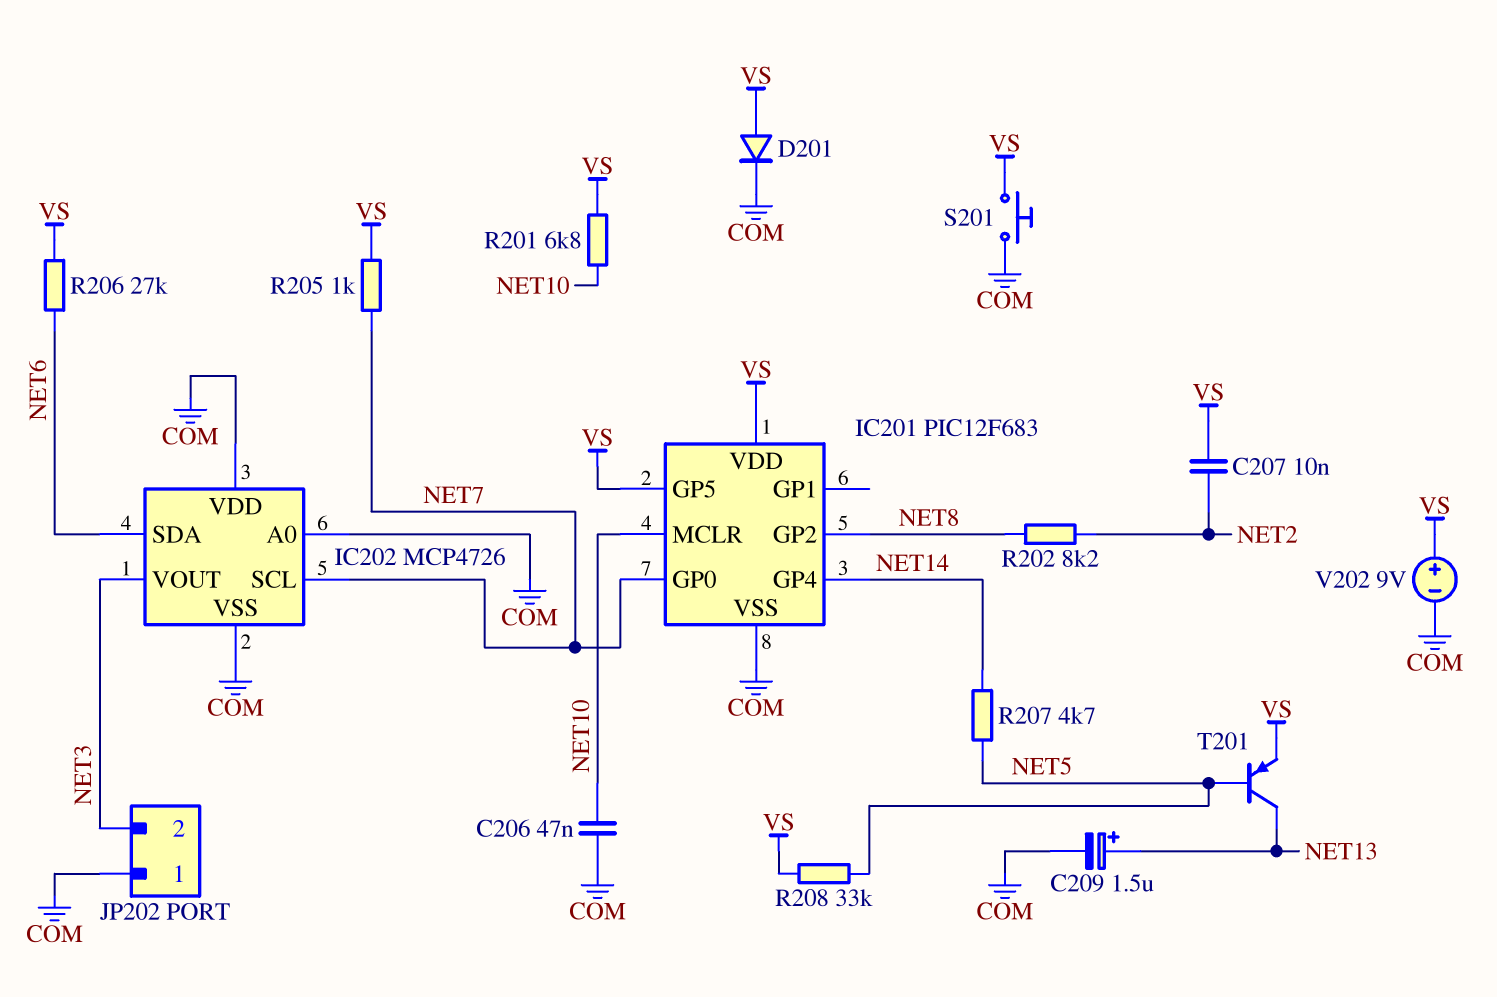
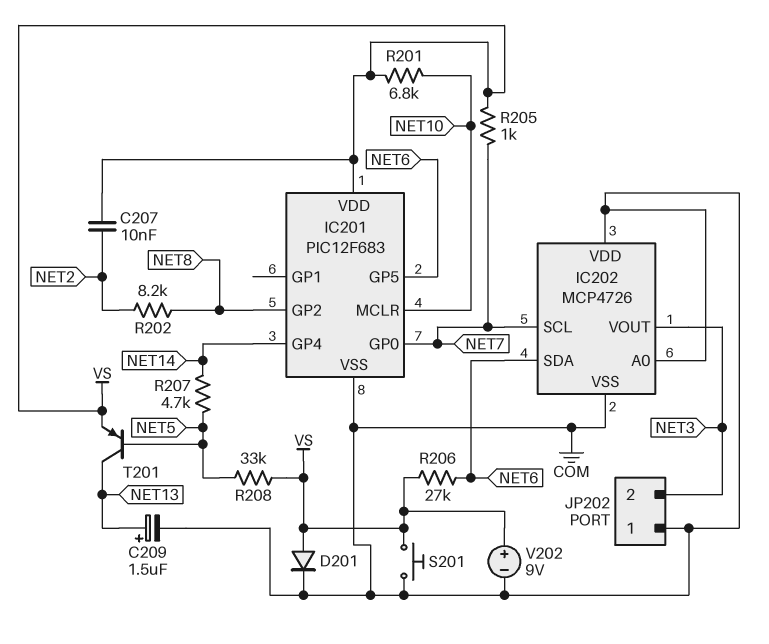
C206: 47nF (COM, NET10) -> none
IC201 pin GP5: VS -> NET6

